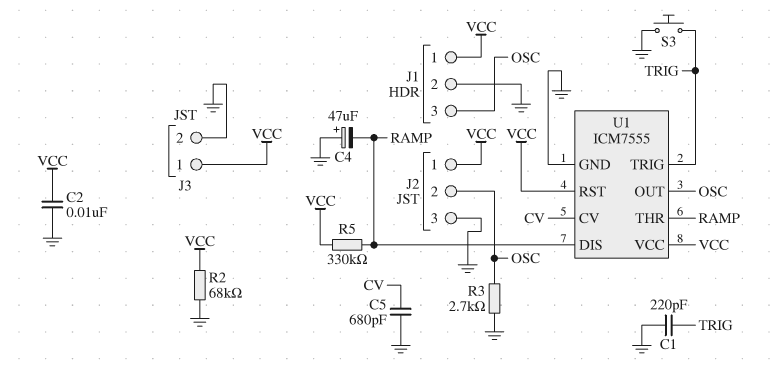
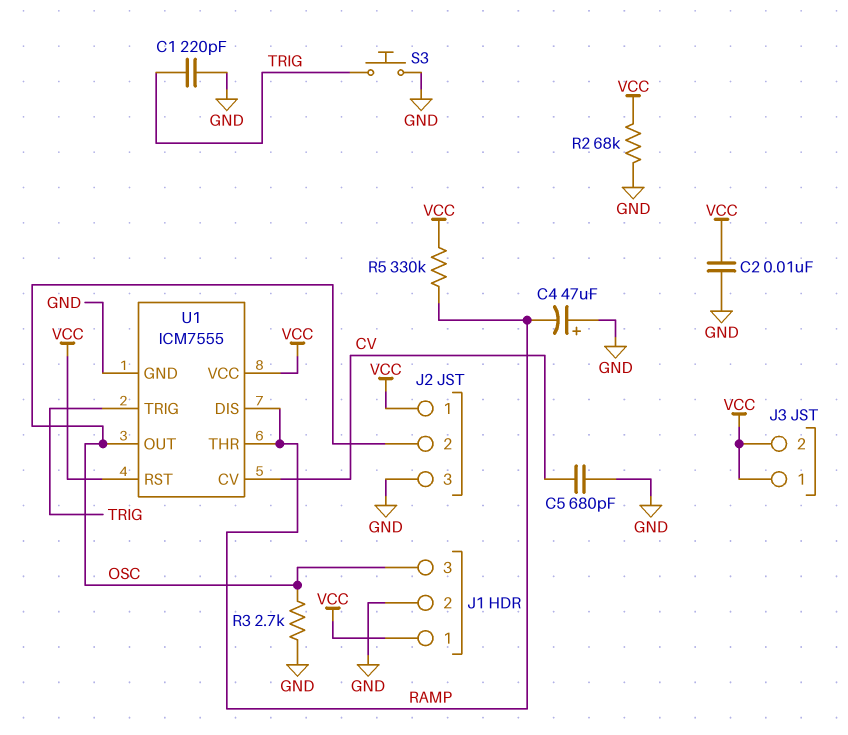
J3 pin 2: GND -> VCC

